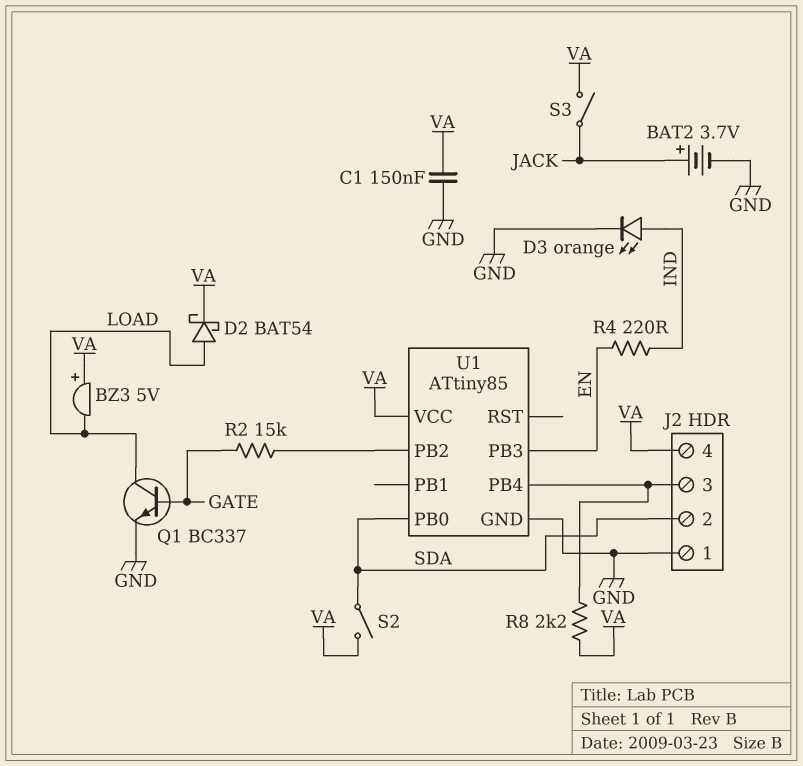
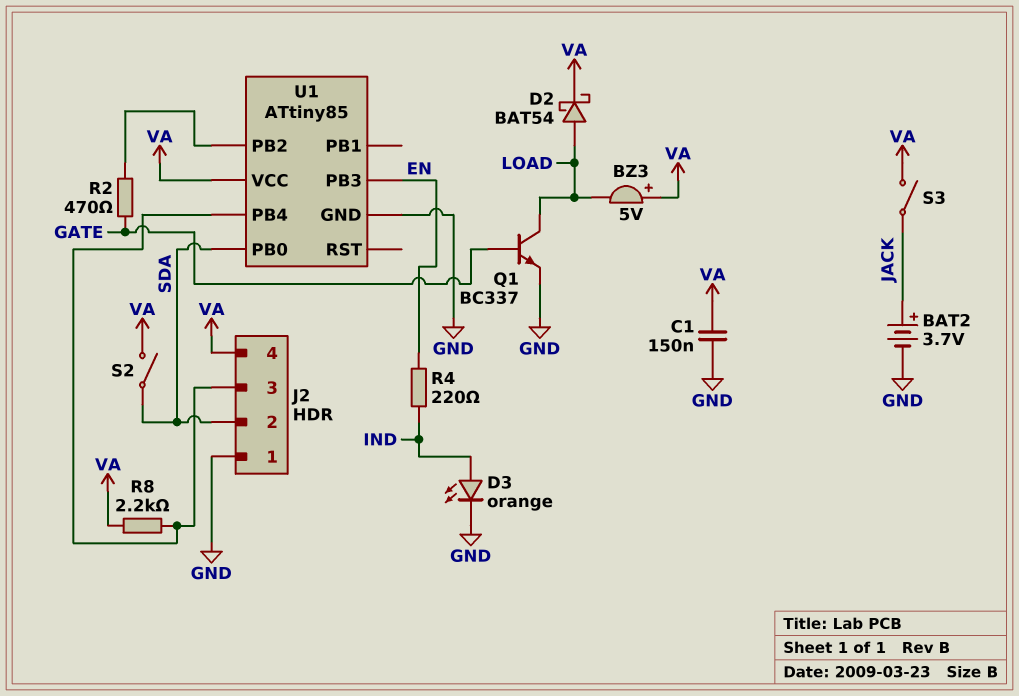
R2: 15k (GATE, U1/PB2) -> 470 (GATE, U1/PB2)

